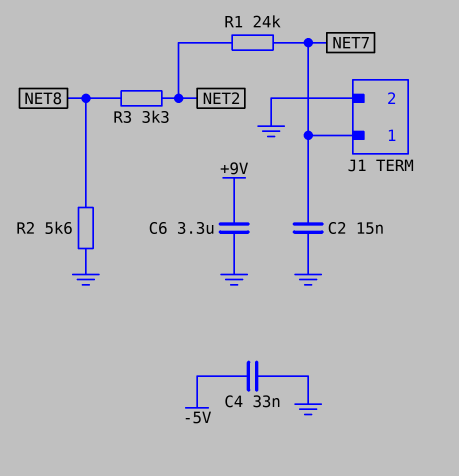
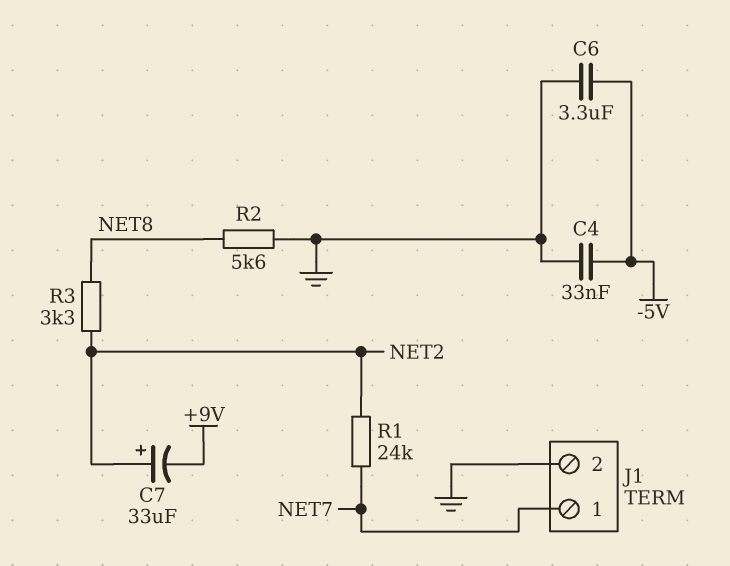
C2: 15nF (GND, NET7) -> none
C6: 3.3uF (+9V, GND) -> 3.3uF (-5V, GND)
C7: none -> 33uF (plus NET2, minus +9V)

